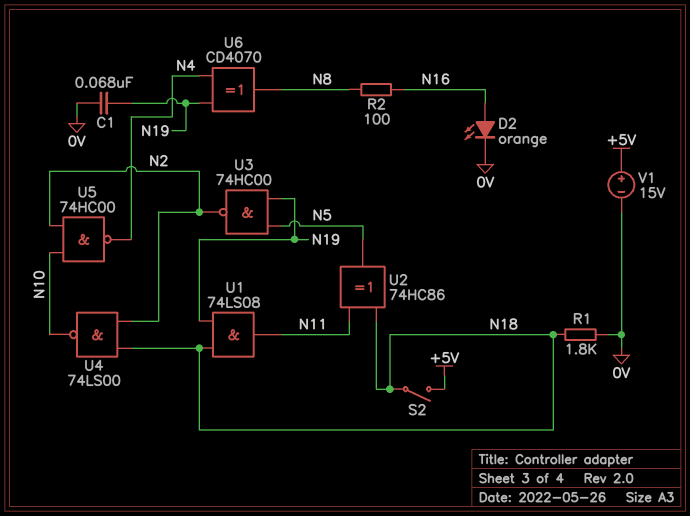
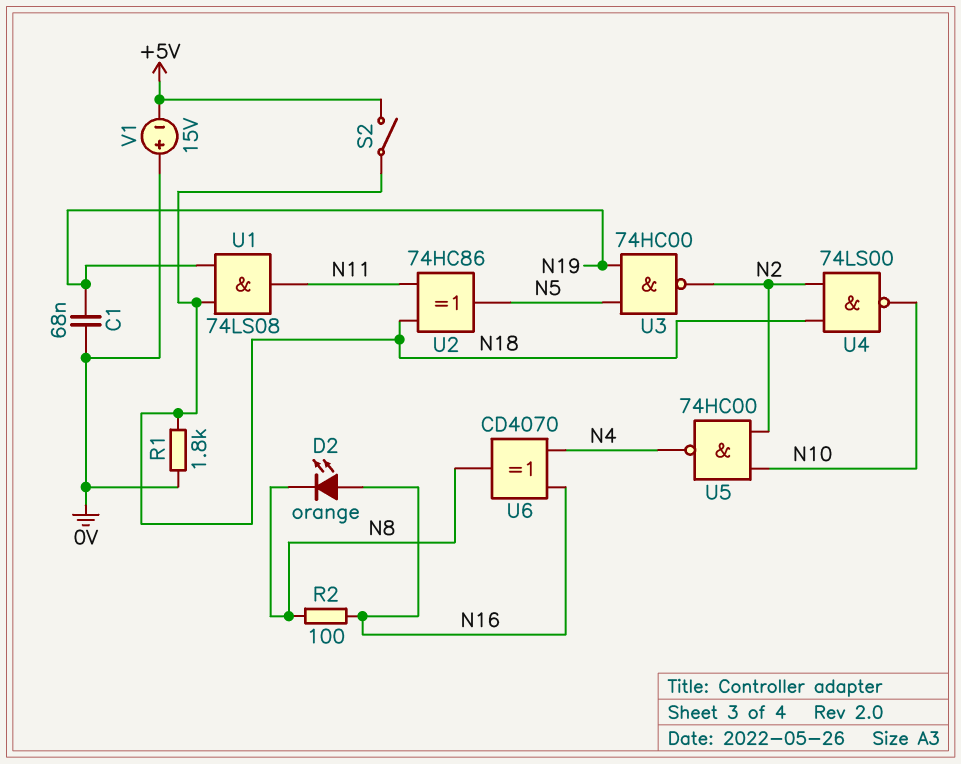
D2: LED orange (A N16, K 0V) -> LED orange (A N16, K N8)
U6: XOR CD4070 (in N4, in N19, out N8) -> XOR CD4070 (in N4, in N16, out N8)
V1: 15V (plus +5V, minus 0V) -> 15V (plus 0V, minus +5V)

